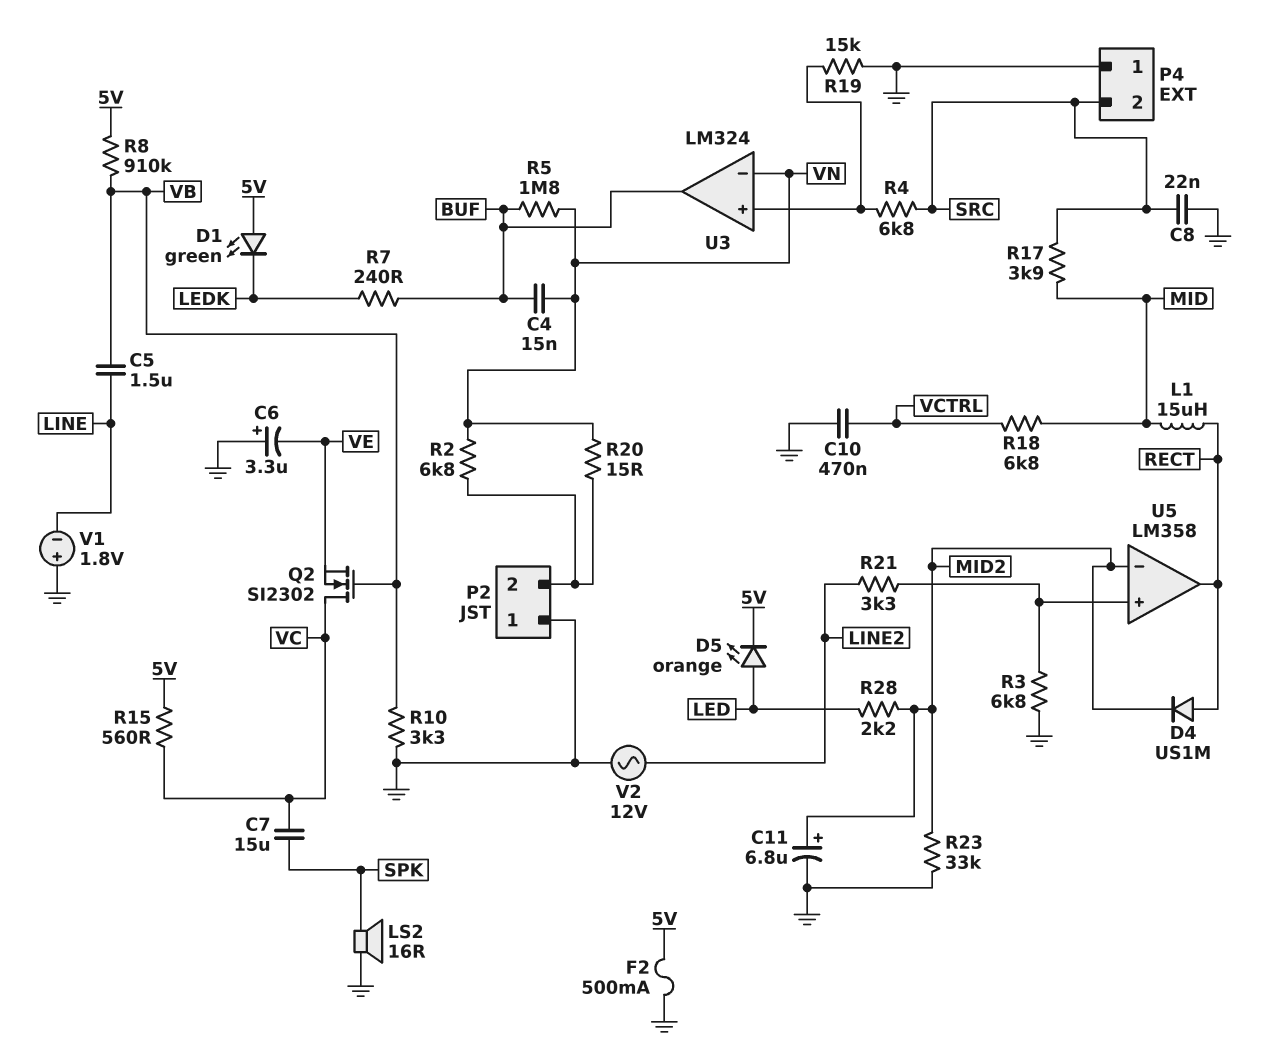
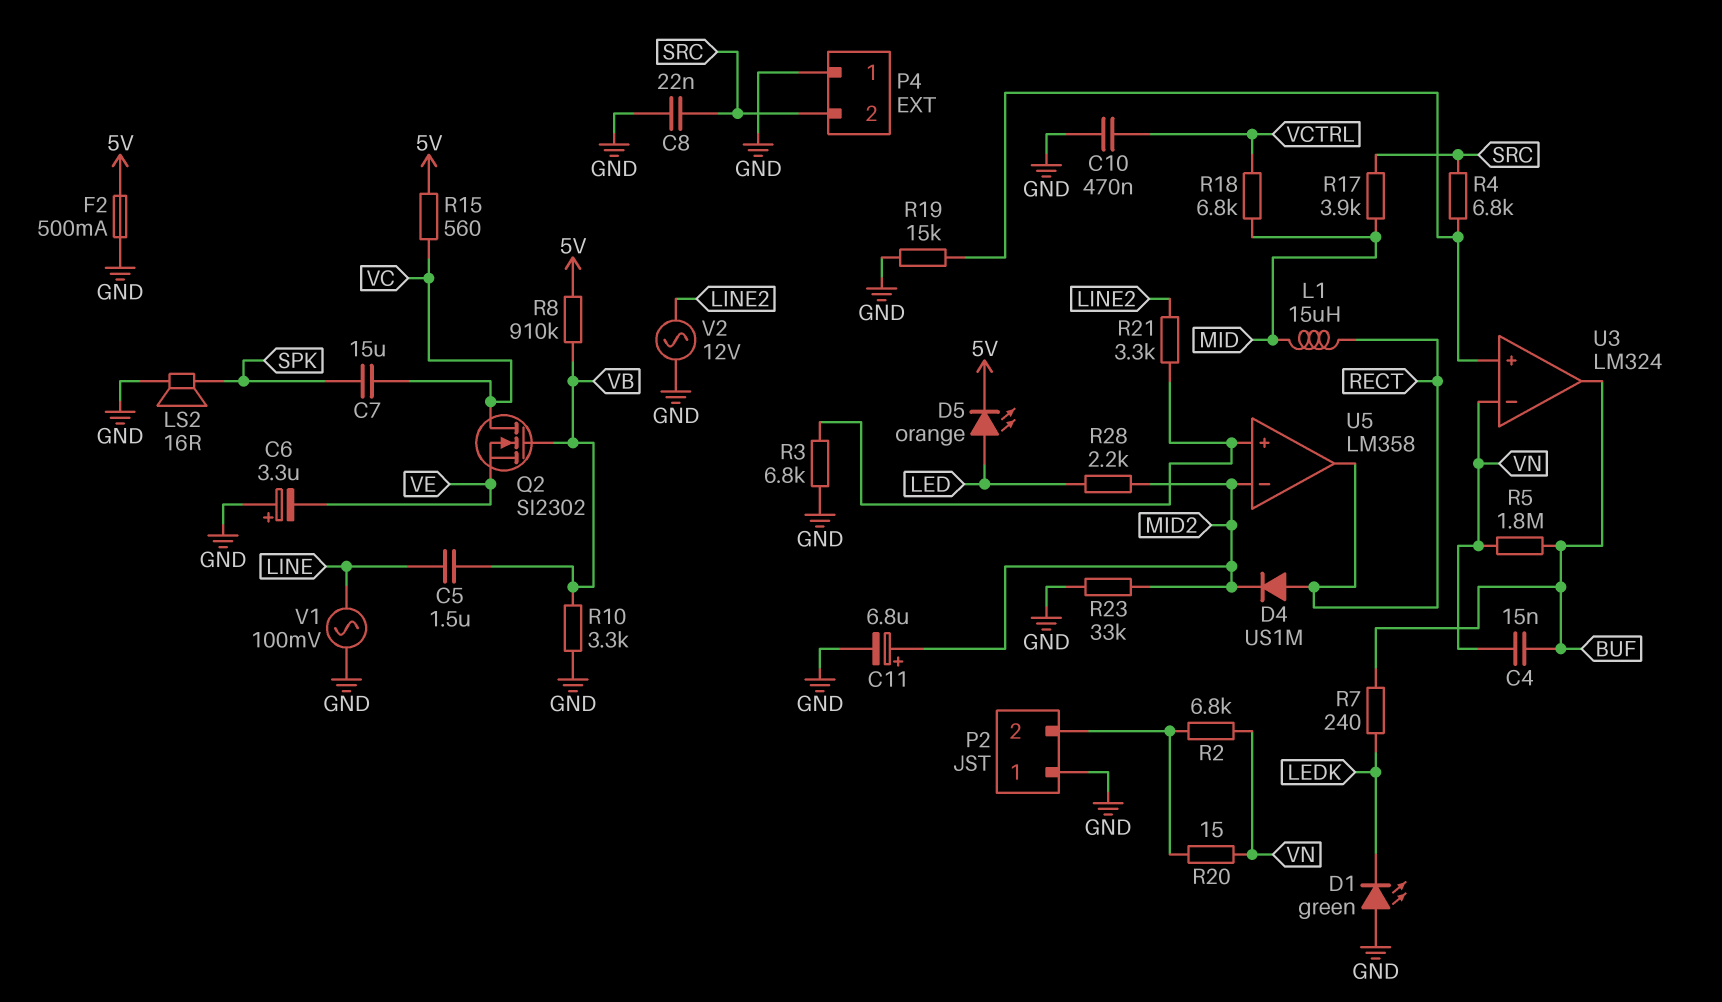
D1: LED green (A 5V, K LEDK) -> LED green (A GND, K LEDK)
V1: 1.8V (plus GND, minus LINE) -> AC 100mV (GND, LINE)

